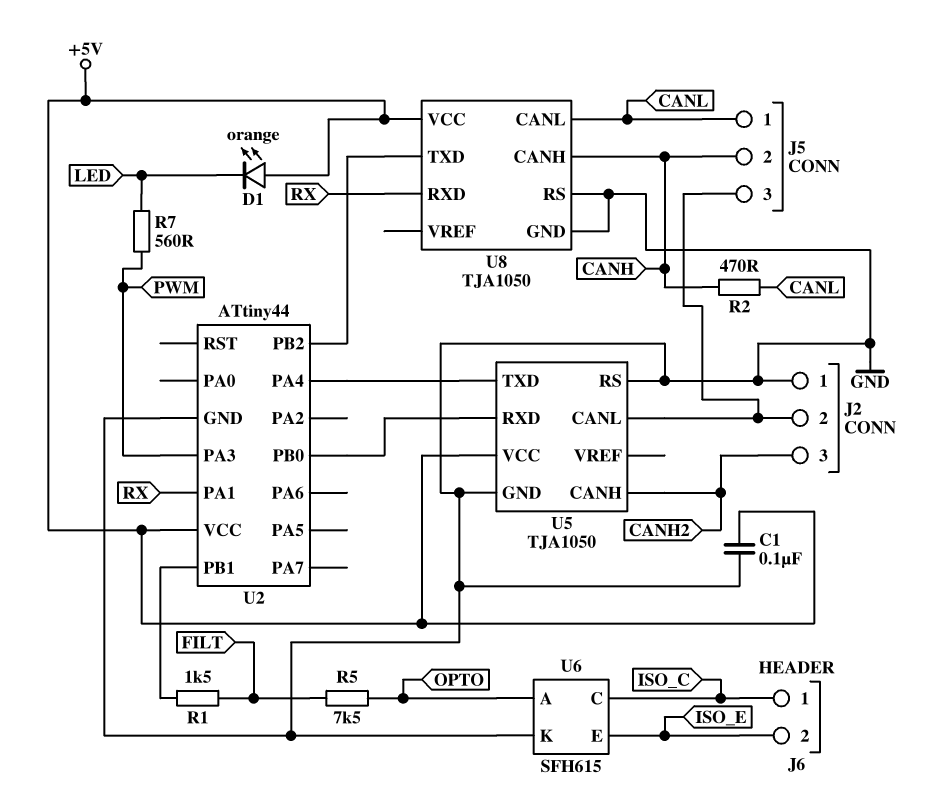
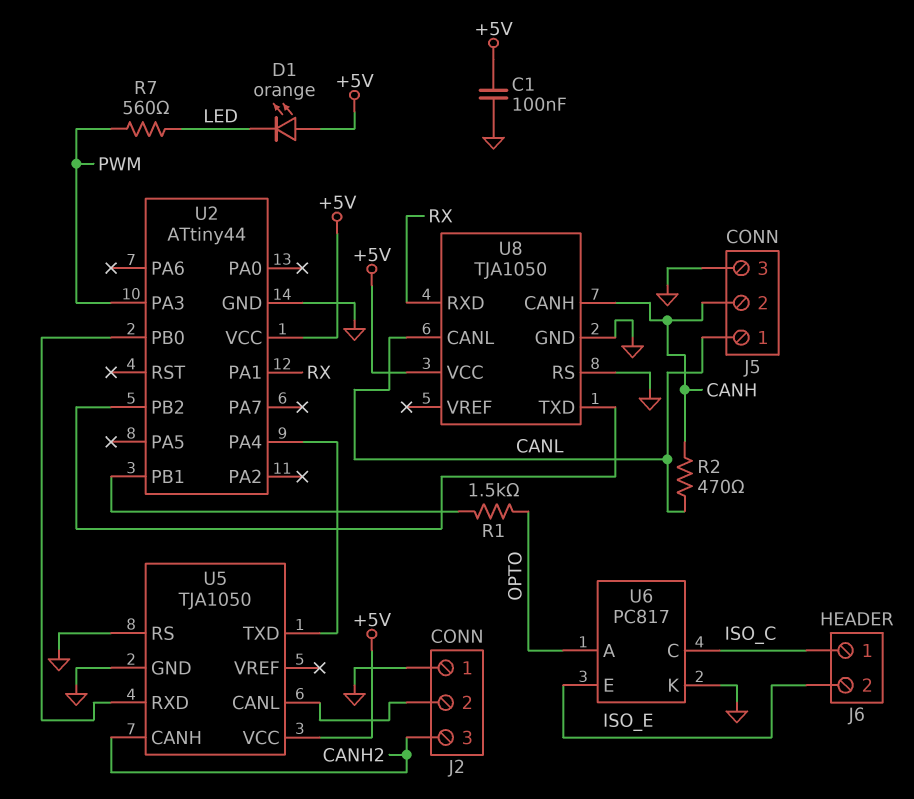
J5 pin 3: J2/2 -> GND
R1: 1.5k (FILT, U2/PB1) -> 1.5k (OPTO, U2/PB1)
R5: 7.5k (FILT, OPTO) -> none
U6: SFH615 -> PC817

